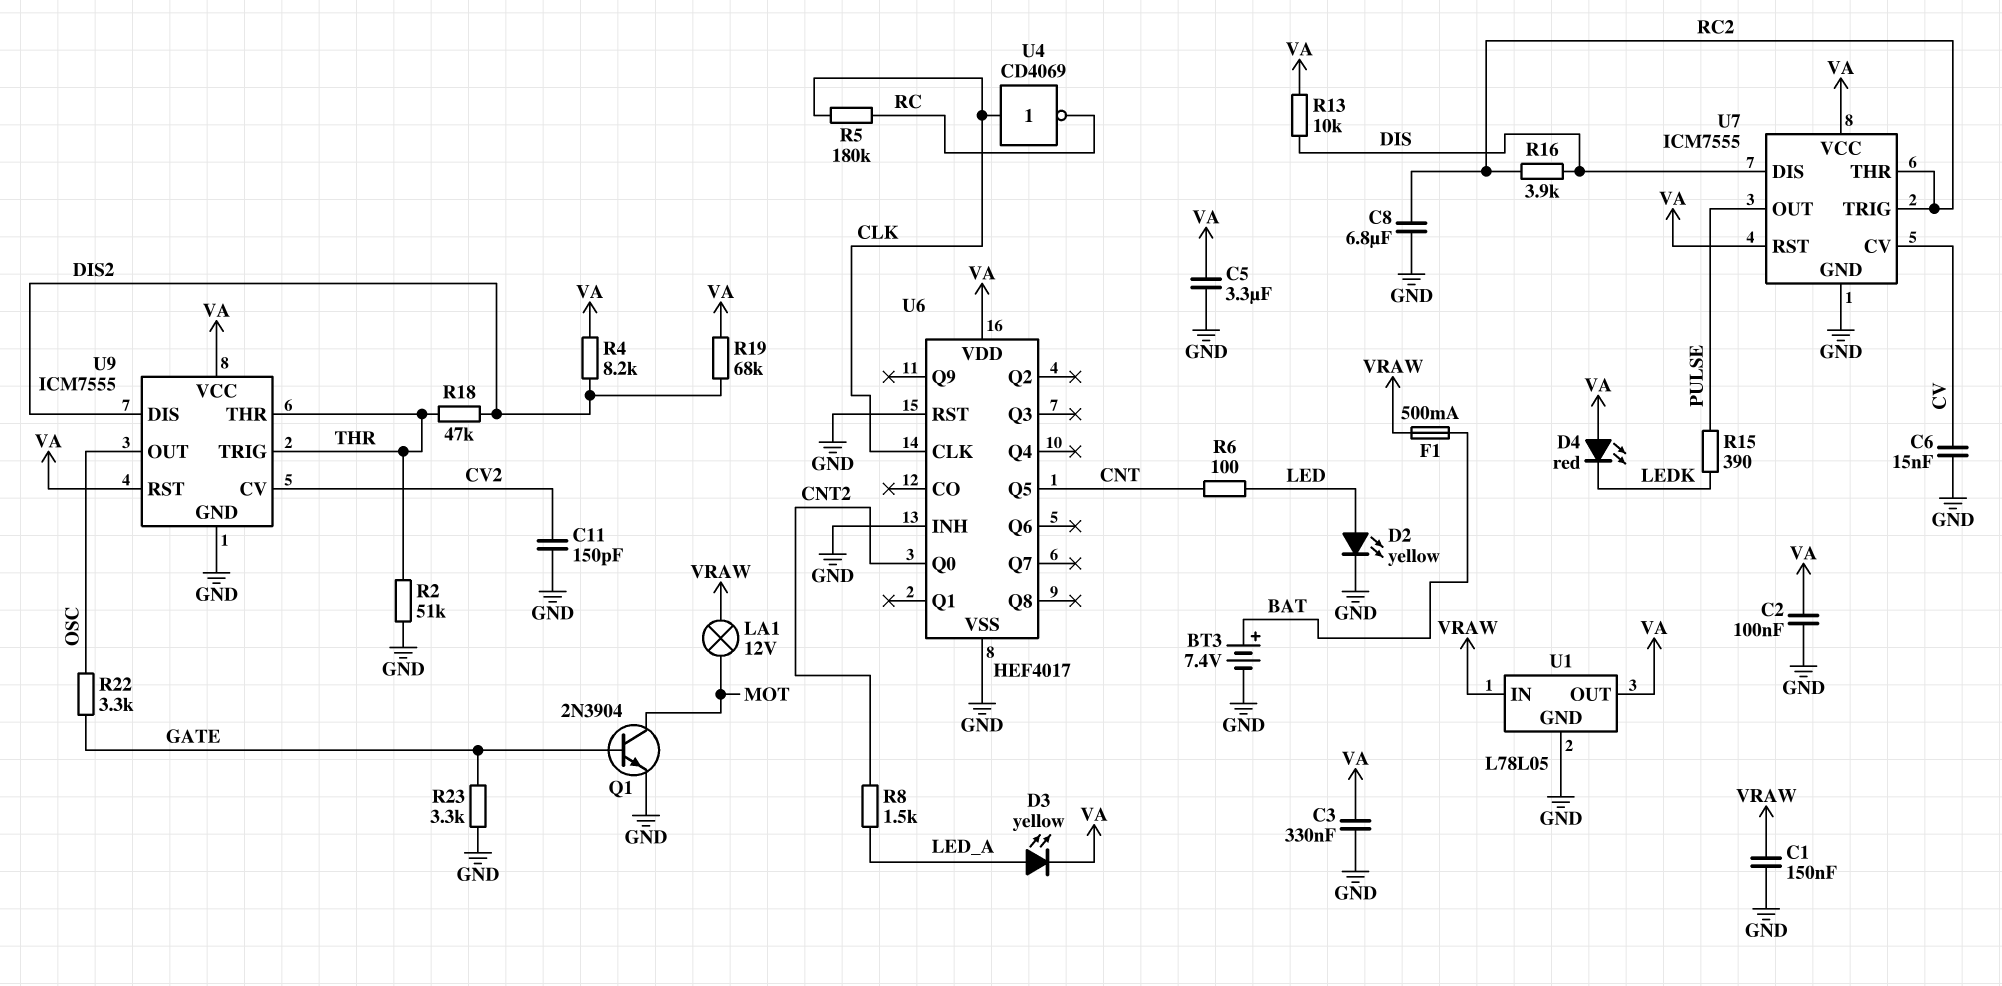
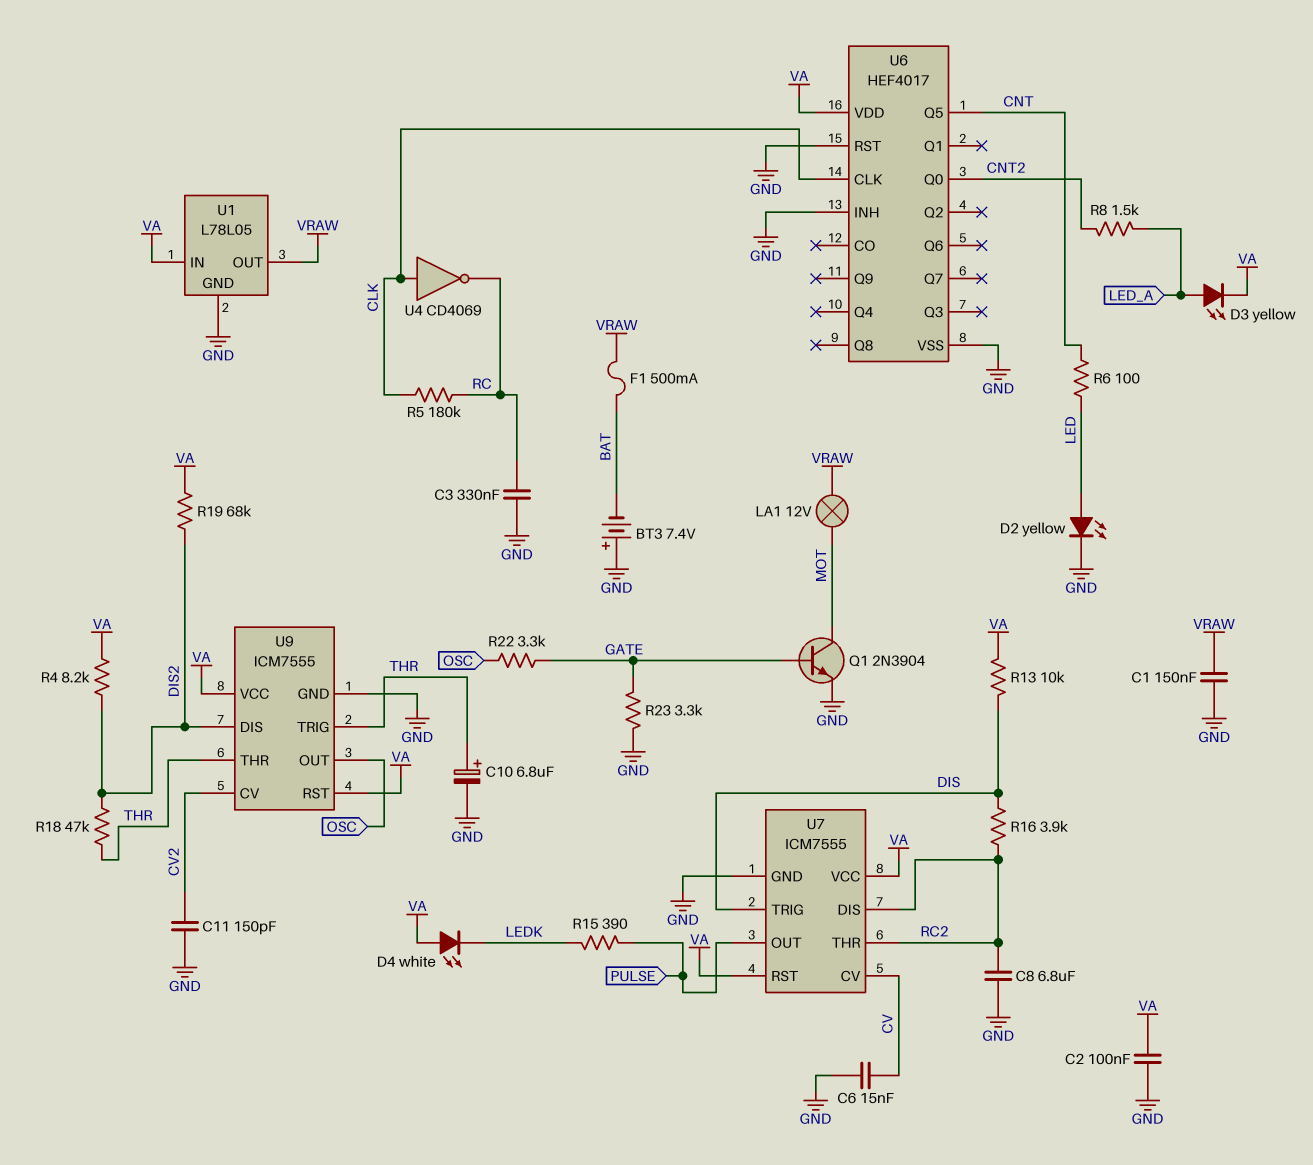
BT3: 7.4V (plus BAT, minus GND) -> 7.4V (plus GND, minus BAT)
C3: 330nF (GND, VA) -> 330nF (GND, RC)
C5: 3.3uF (GND, VA) -> none
C10: none -> 6.8uF (plus THR, minus GND)
D4: LED red (A VA, K LEDK) -> LED white (A VA, K LEDK)
R2: 51k (GND, THR) -> none
U1 pin IN: VRAW -> VA
U1 pin OUT: VA -> VRAW
U7 pin DIS: DIS -> RC2
U7 pin TRIG: RC2 -> DIS

